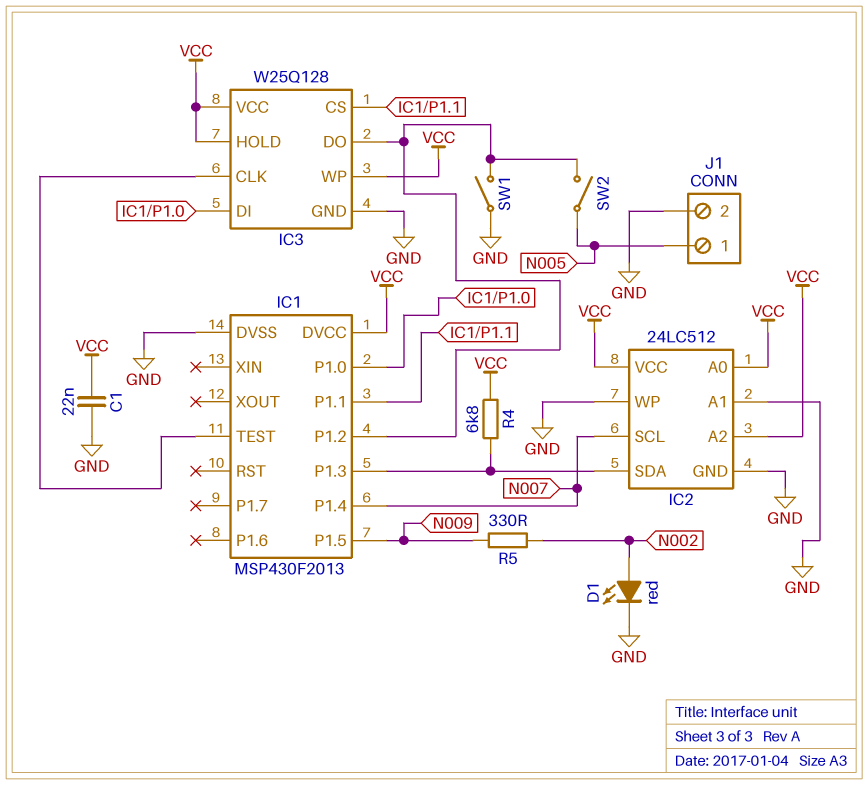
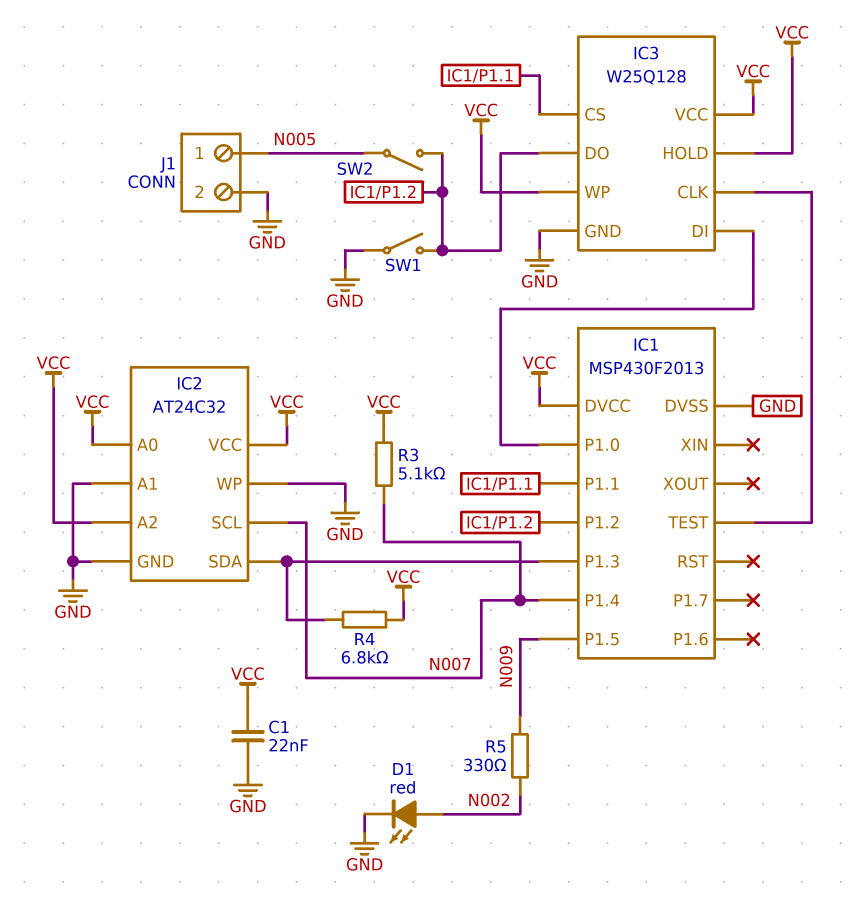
IC2: 24LC512 -> AT24C32
R3: none -> 5.1k (N007, VCC)

